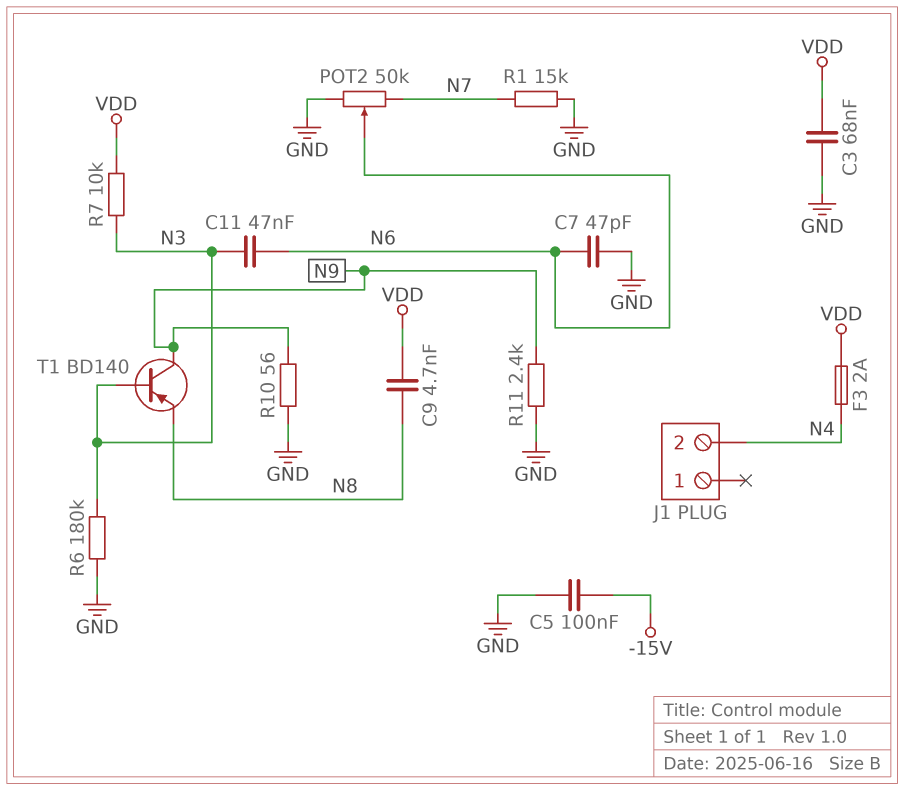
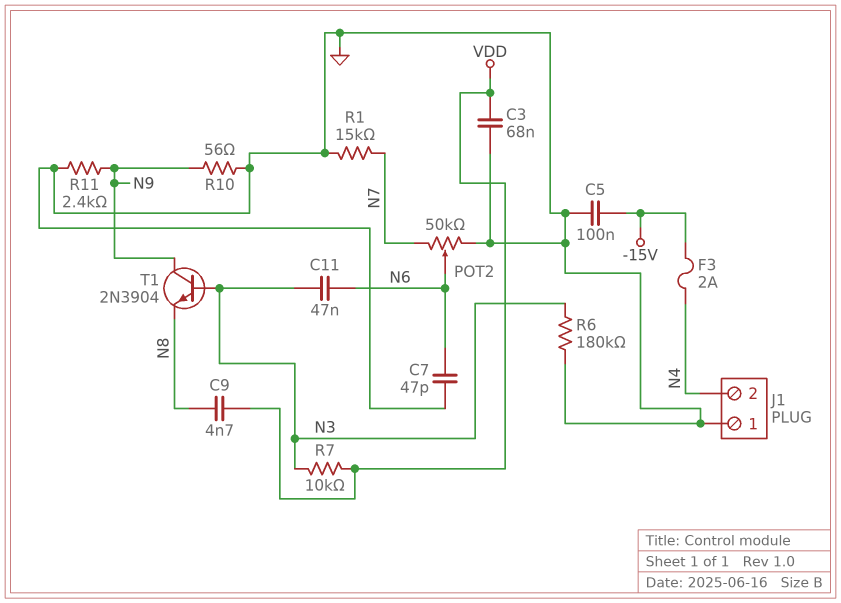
F3: 2A (N4, VDD) -> 2A (-15V, N4)
J1 pin 1: none -> GND
T1: PNP BD140 (B N3, C N9, E N8) -> NPN 2N3904 (B N3, C N9, E N8)

